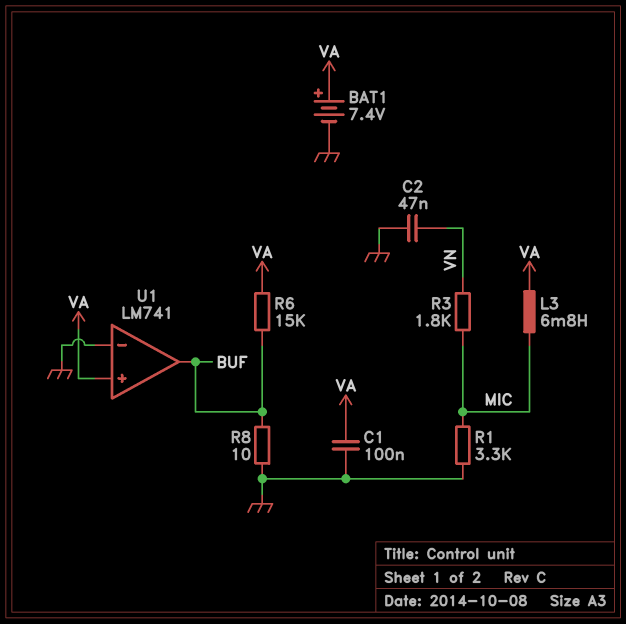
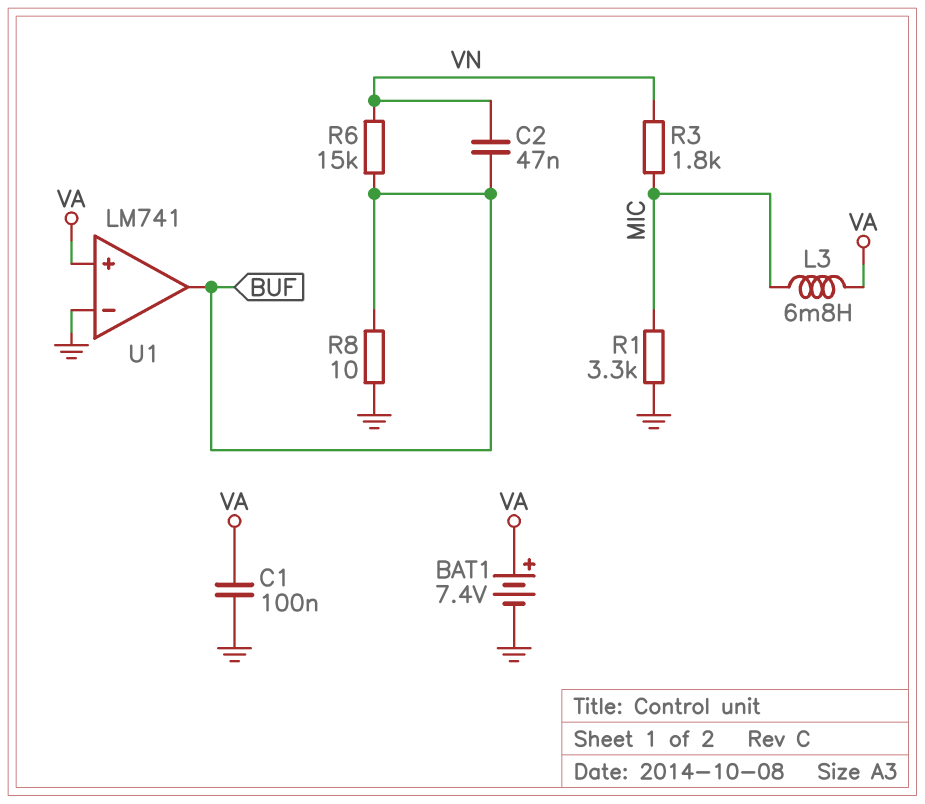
C2: 47nF (GND, VN) -> 47nF (BUF, VN)
R6: 15k (BUF, VA) -> 15k (BUF, VN)

